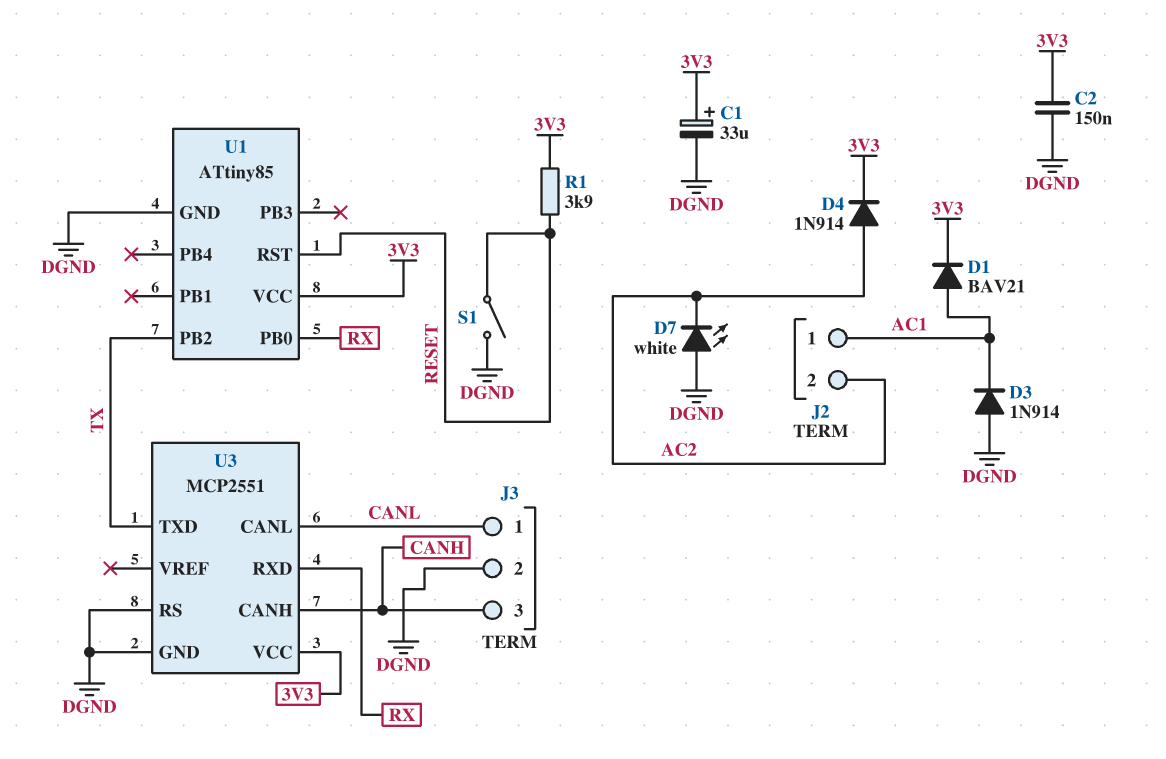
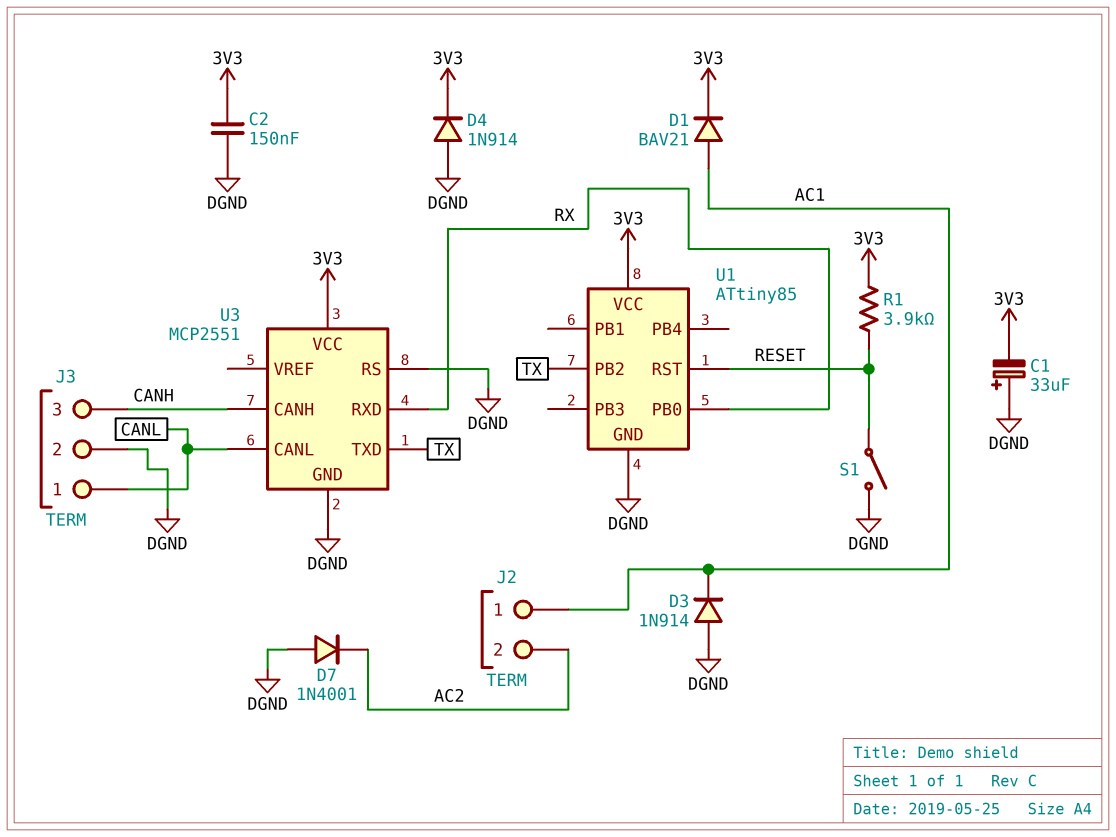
C1: 33uF (plus 3V3, minus DGND) -> 33uF (plus DGND, minus 3V3)
D4: diode 1N914 (A AC2, K 3V3) -> diode 1N914 (A DGND, K 3V3)
D7: LED white (A DGND, K AC2) -> diode 1N4001 (A DGND, K AC2)

